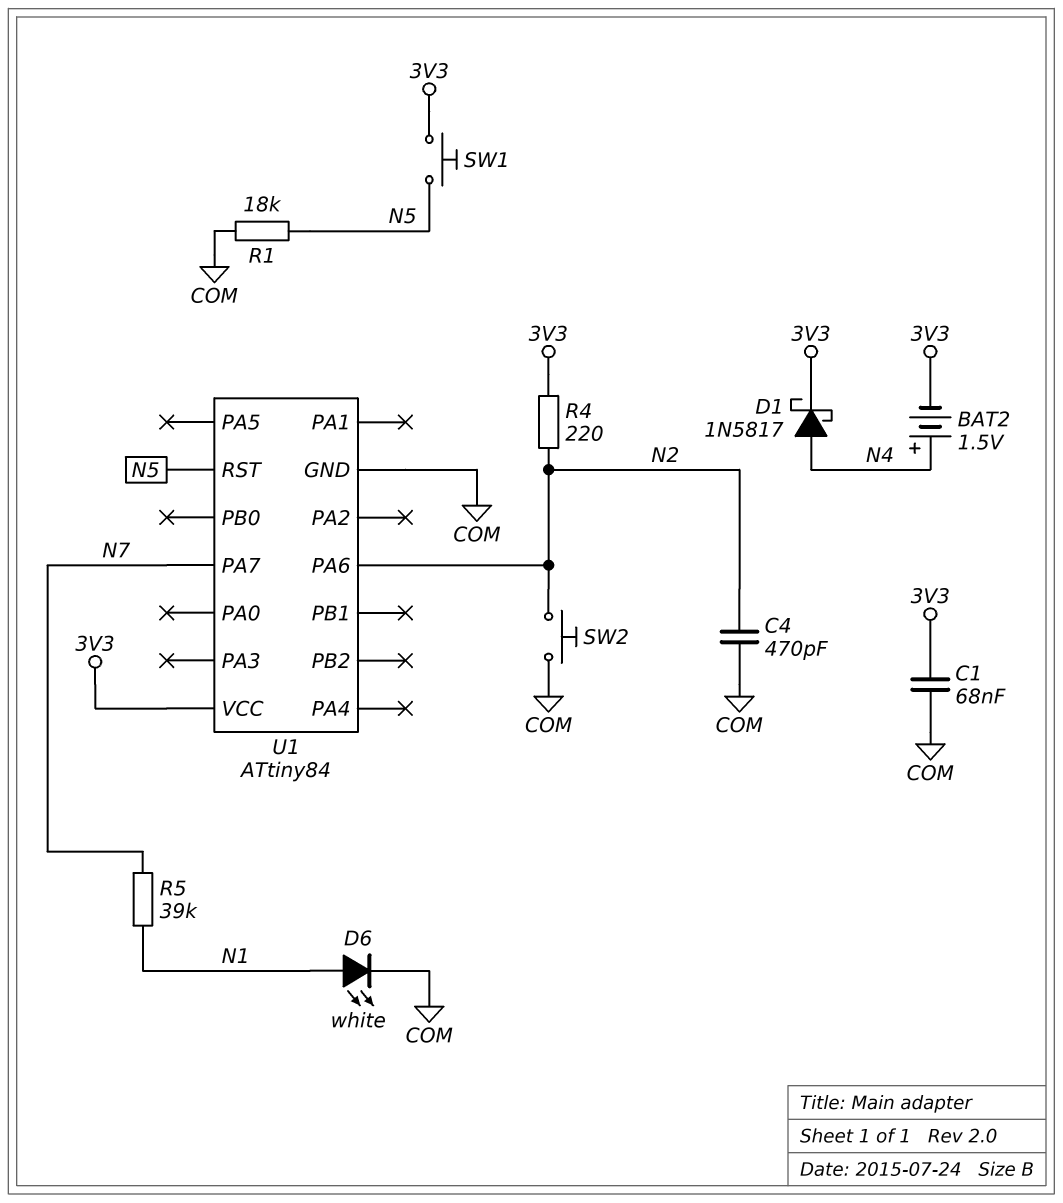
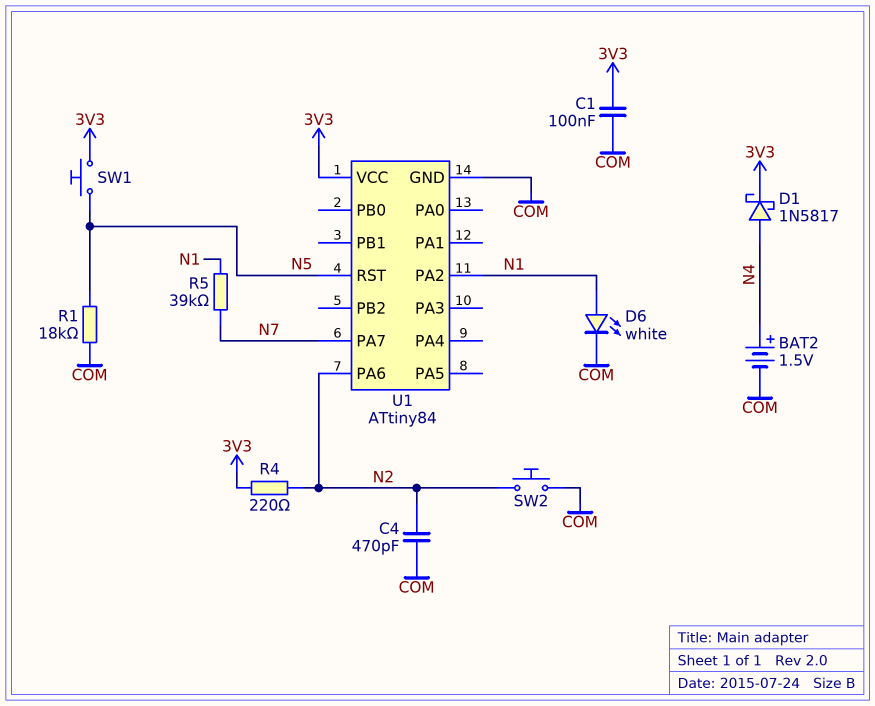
BAT2: 1.5V (plus N4, minus 3V3) -> 1.5V (plus N4, minus COM)
C1: 68nF (3V3, COM) -> 100nF (3V3, COM)
U1 pin PA2: none -> N1

